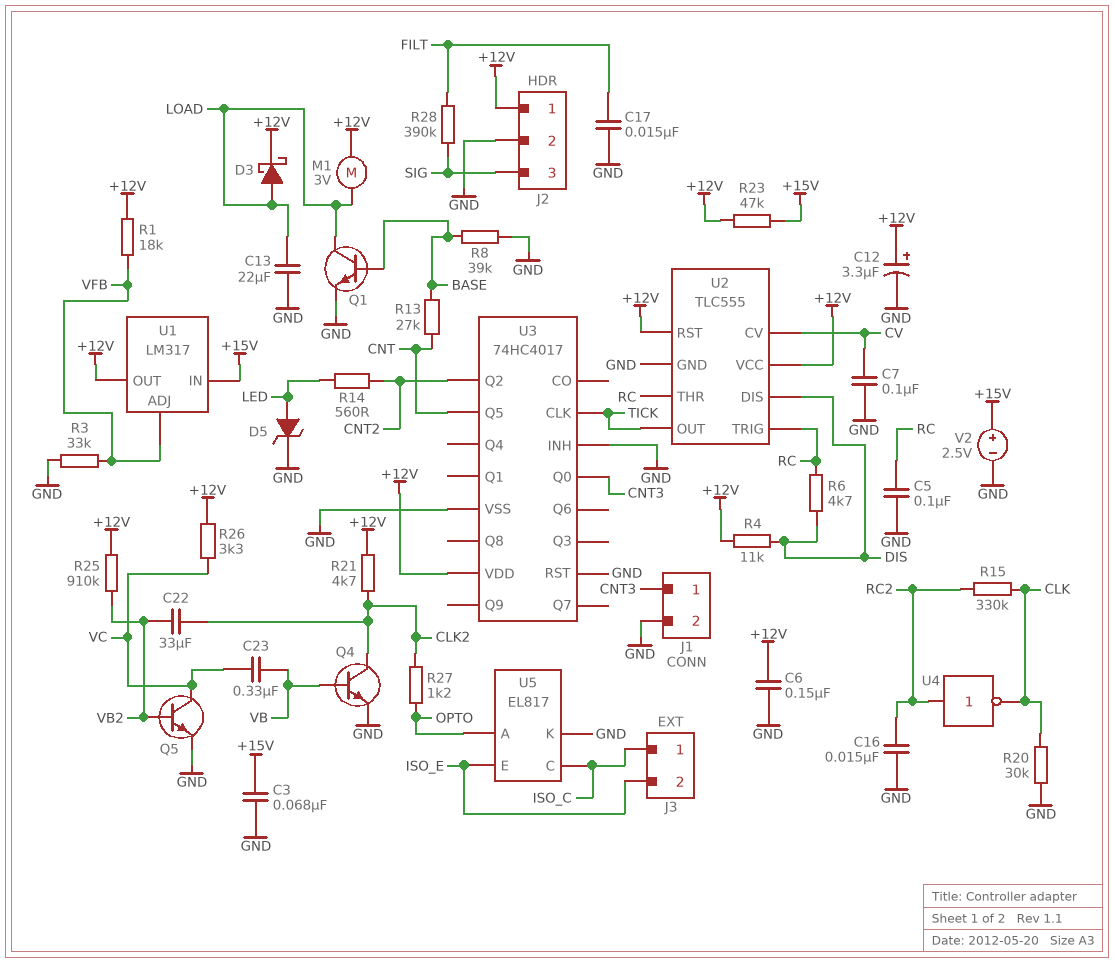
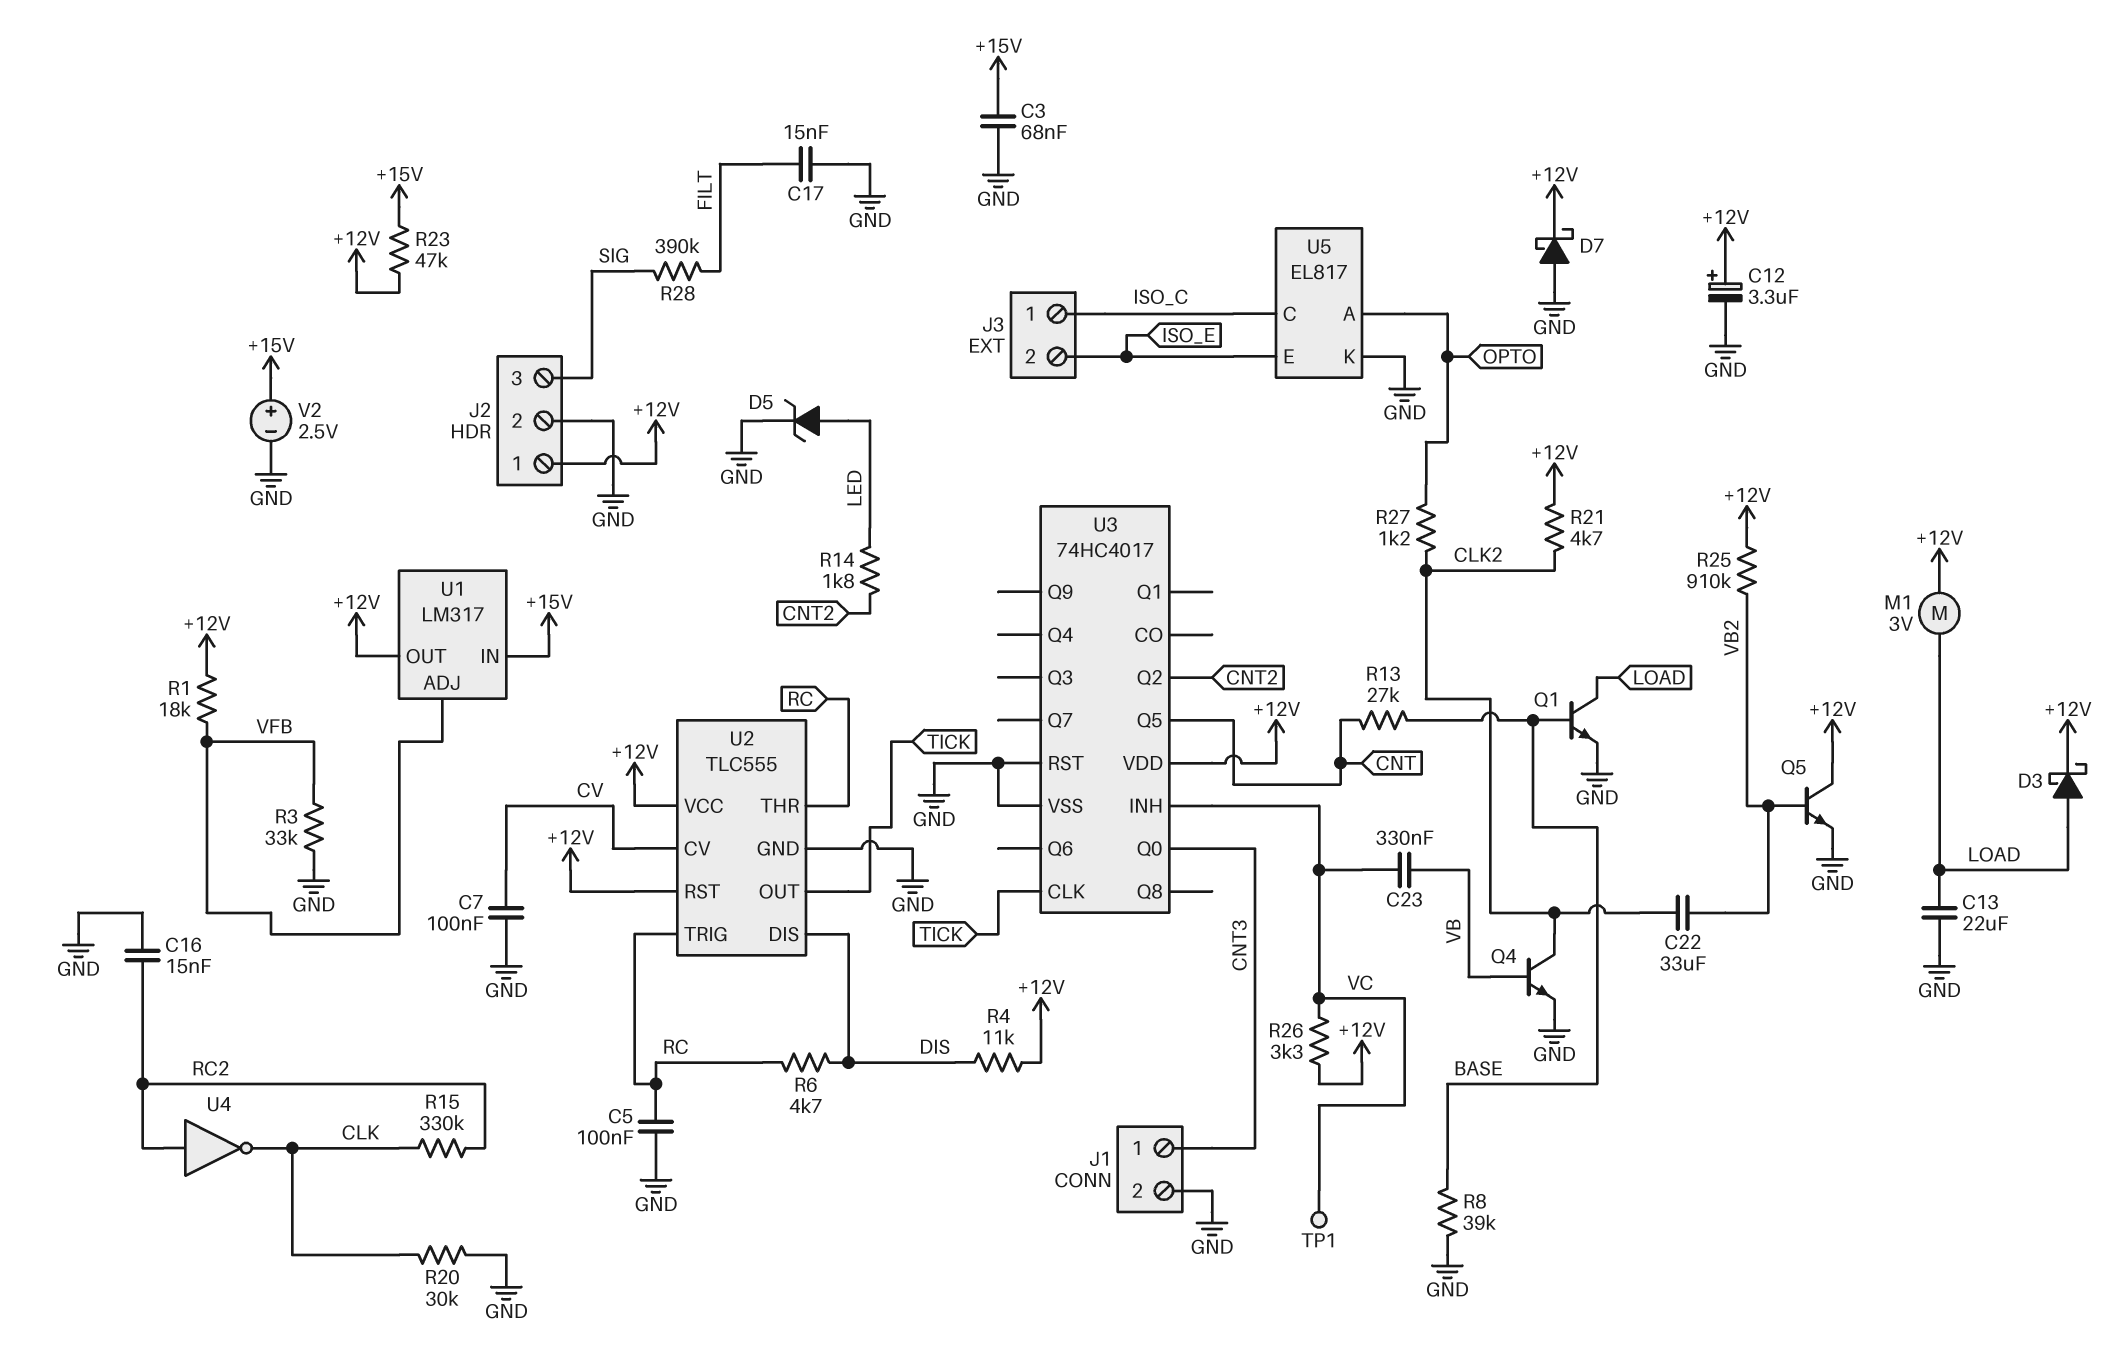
C6: 150nF (+12V, GND) -> none
D7: none -> schottky (A GND, K +12V)
Q5: NPN (B VB2, C VC, E GND) -> NPN (B VB2, C +12V, E GND)
R14: 560 (CNT2, LED) -> 1.8k (CNT2, LED)
TP1: none -> test point (VC)
U3 pin INH: GND -> VC

